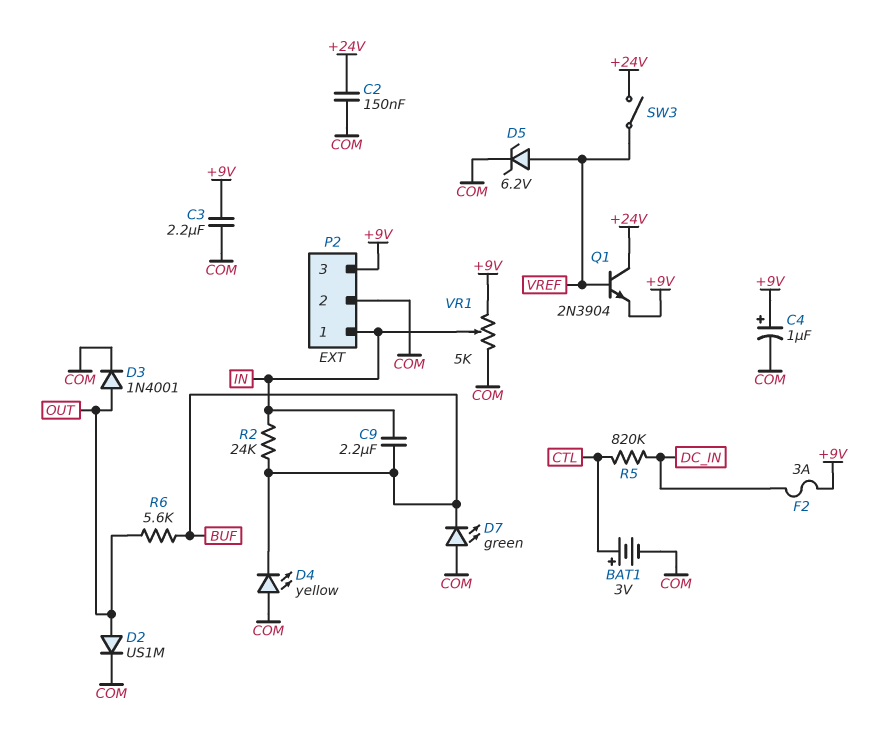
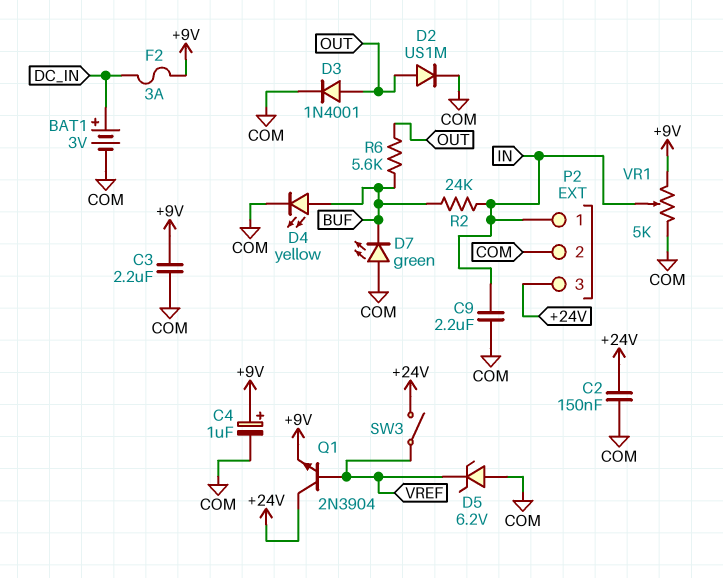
BAT1: 3V (plus CTL, minus COM) -> 3V (plus DC_IN, minus COM)
C9: 2.2uF (BUF, IN) -> 2.2uF (COM, IN)
D4: LED yellow (A COM, K BUF) -> LED yellow (A BUF, K COM)
D5: zener 6.2V (A VREF, K COM) -> zener 6.2V (A COM, K VREF)
P2 pin 3: +9V -> +24V
R5: 820k (CTL, DC_IN) -> none

